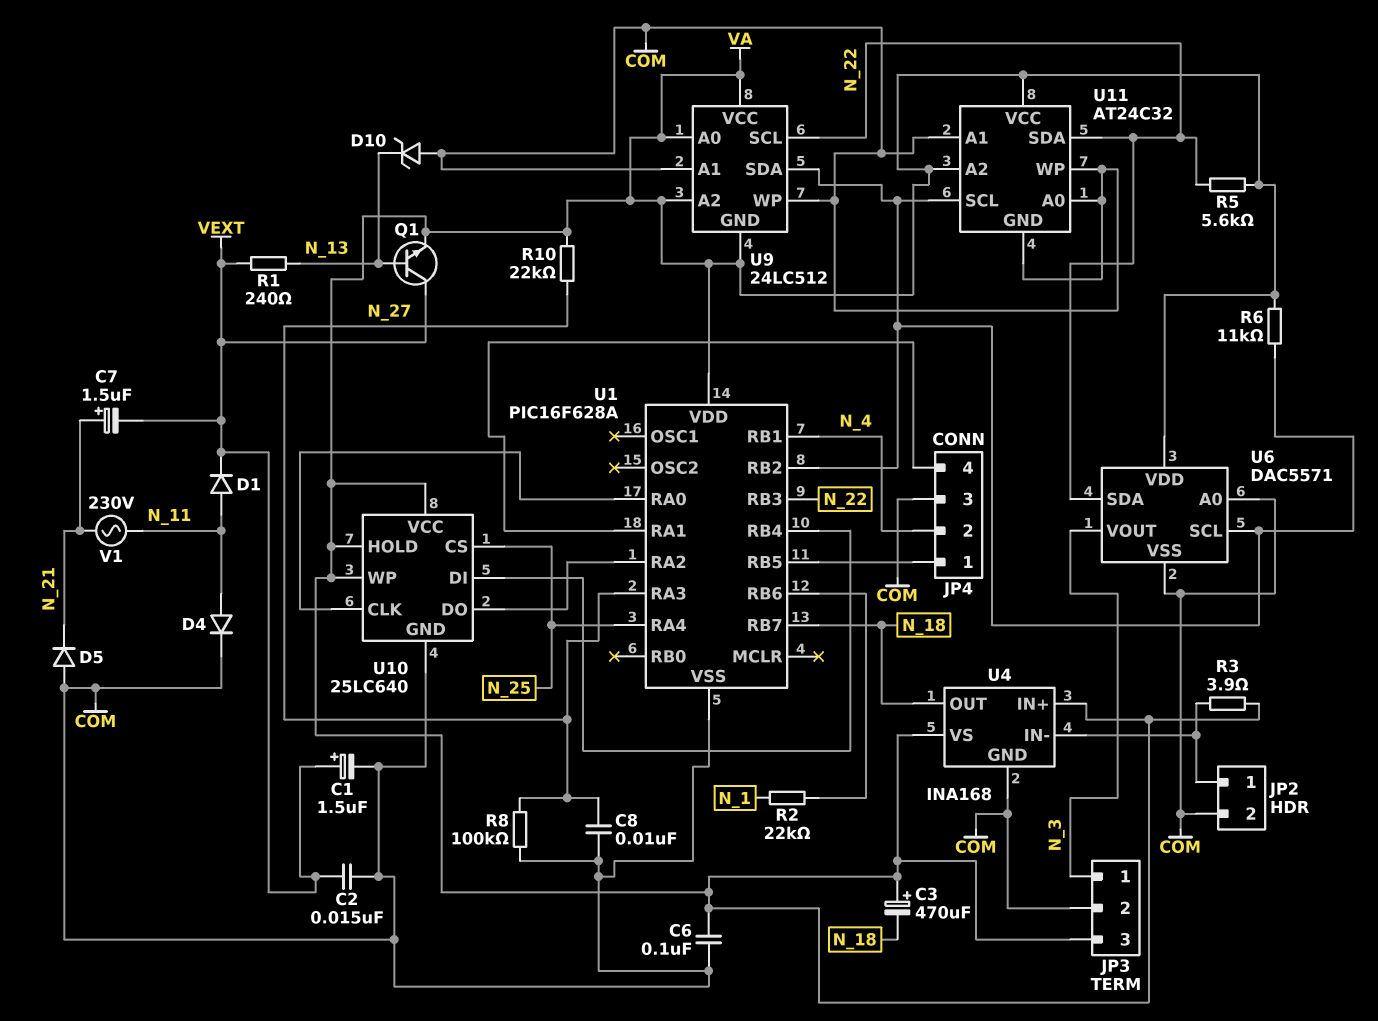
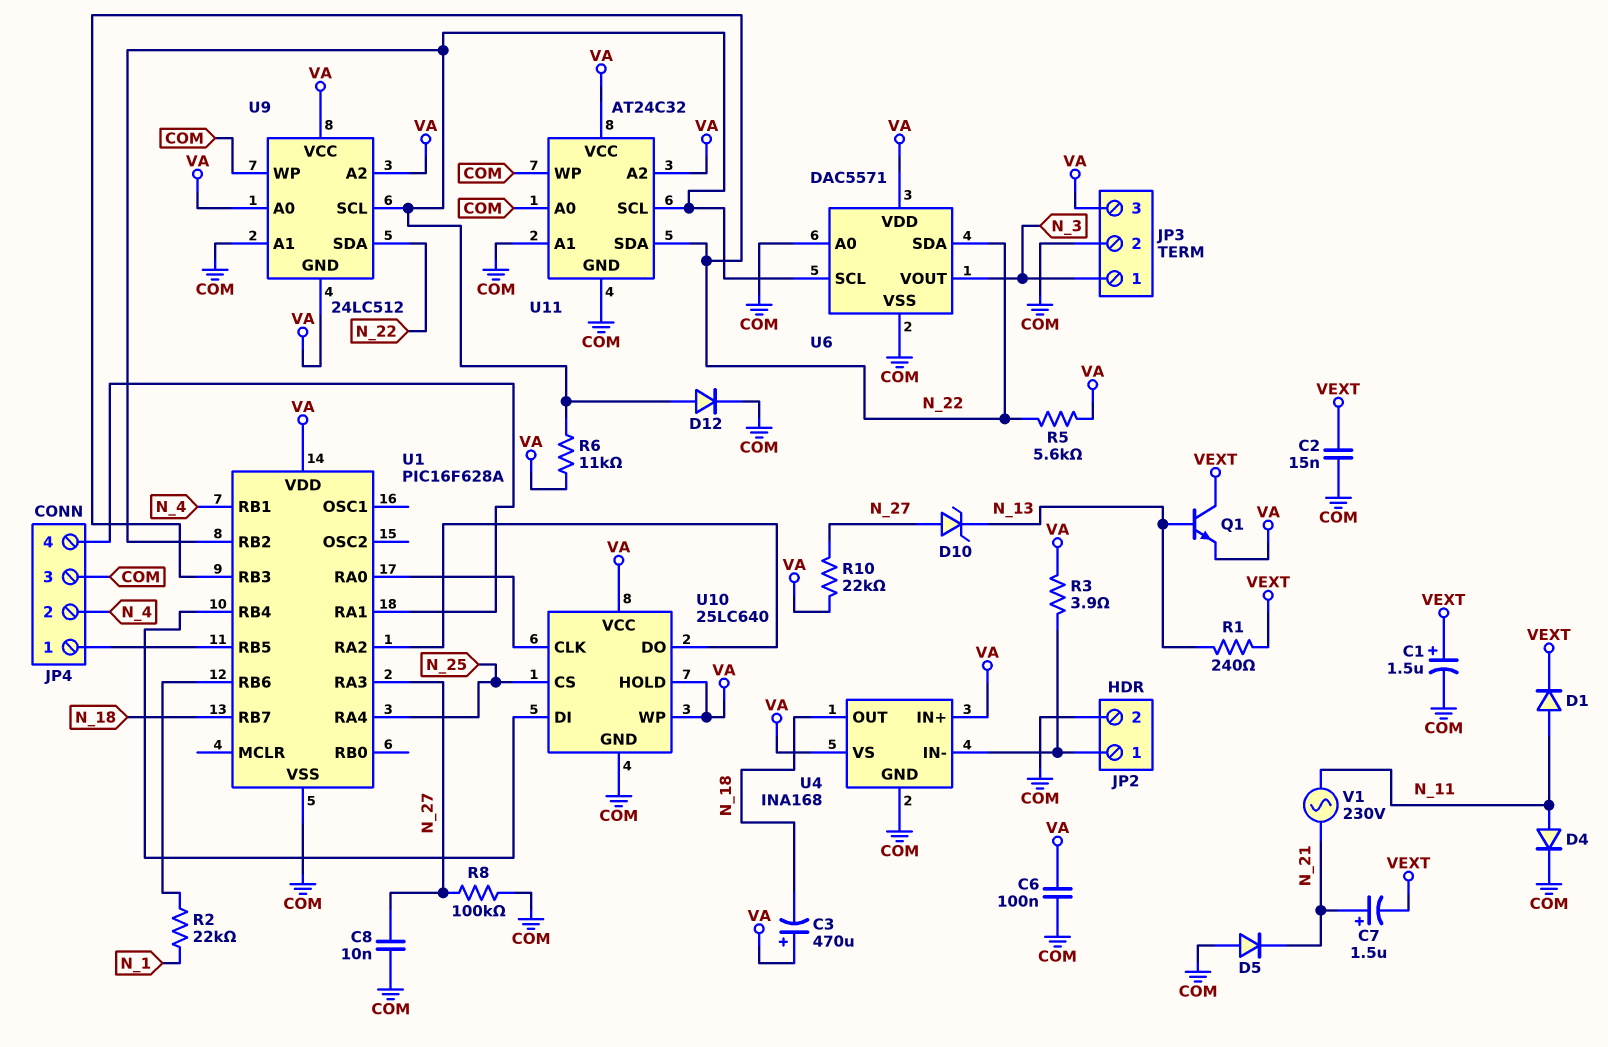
D10: zener (A COM, K N_13) -> zener (A N_27, K N_13)
D12: none -> diode (A U1/RB2, K COM)
U9 pin SCL: N_22 -> U1/RB2
U9 pin SDA: U1/RB2 -> N_22

